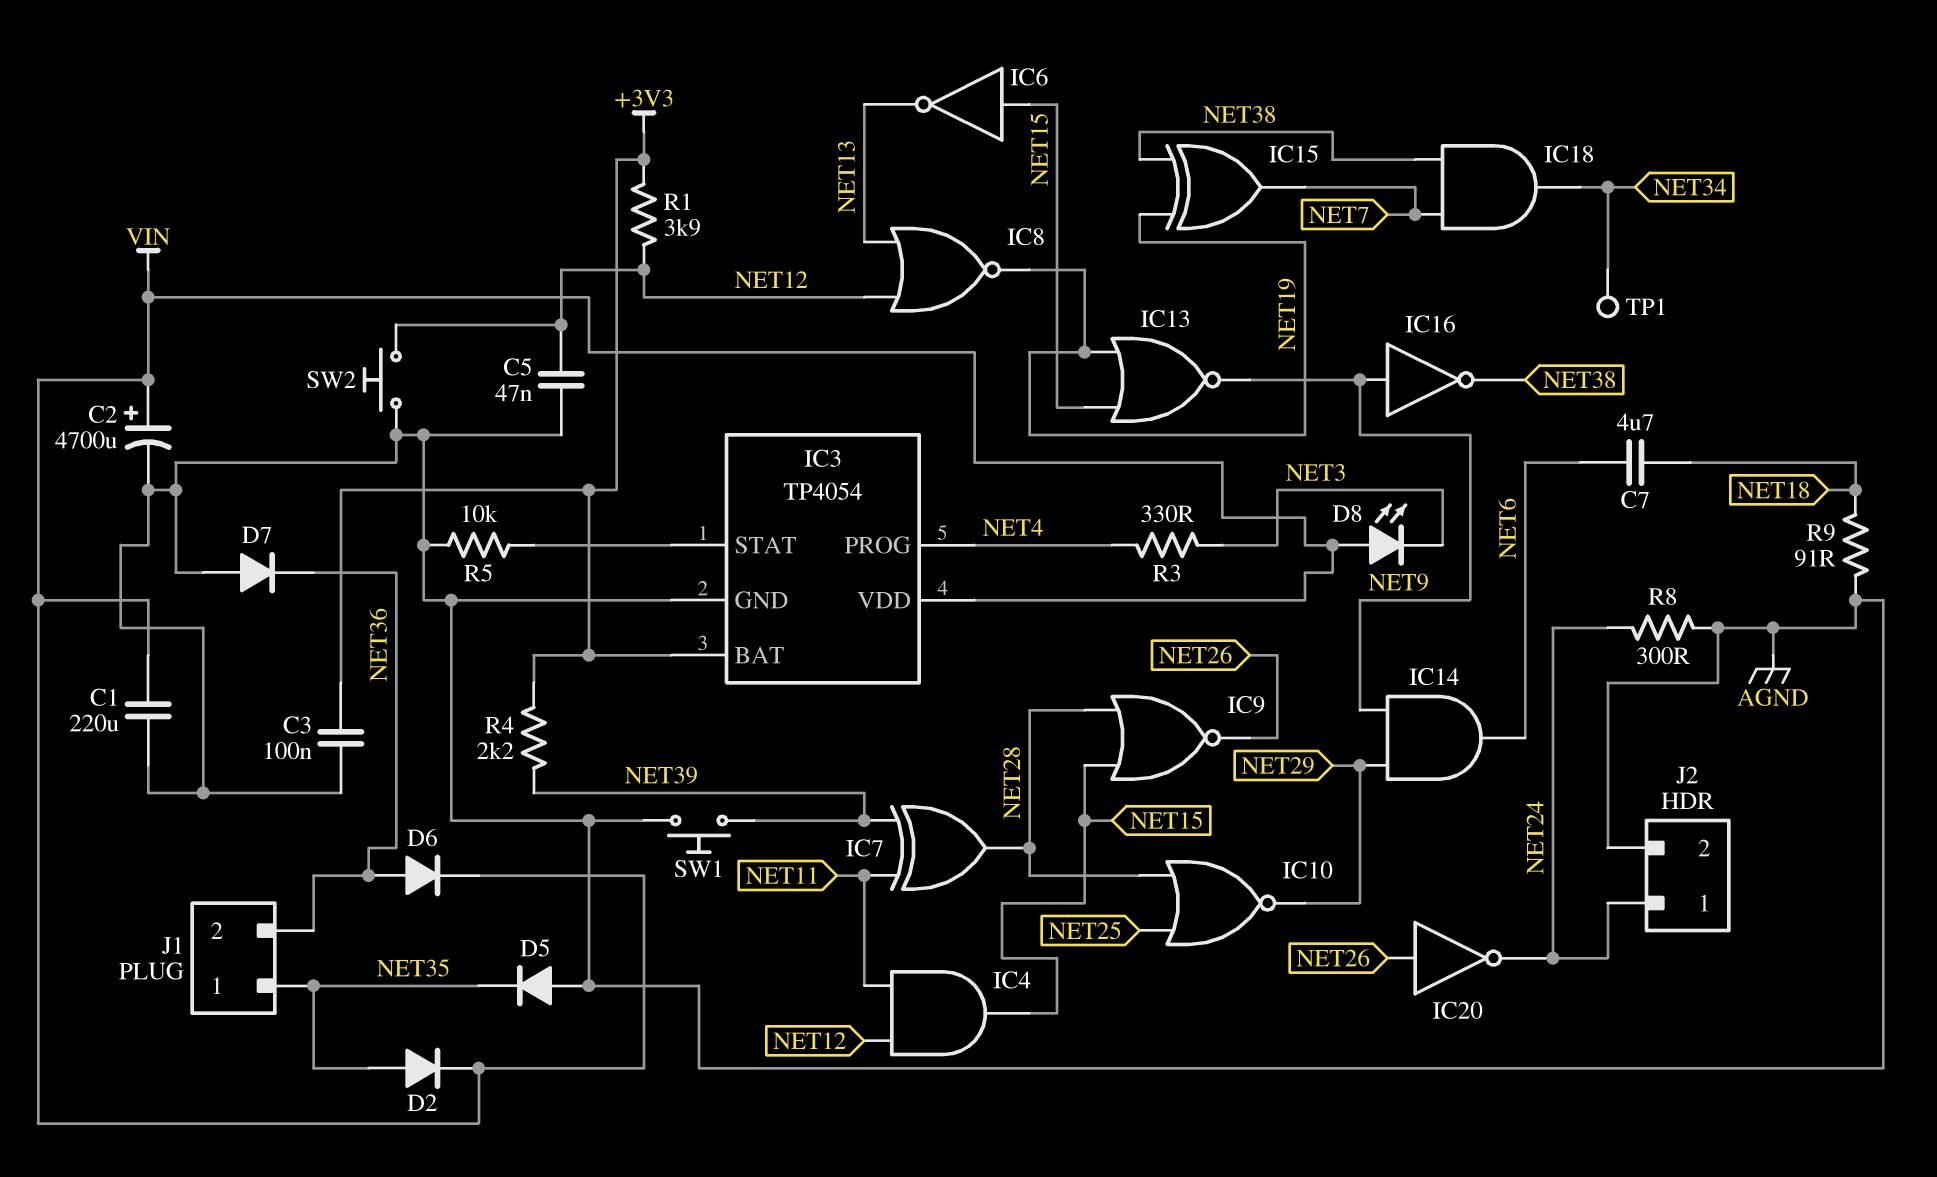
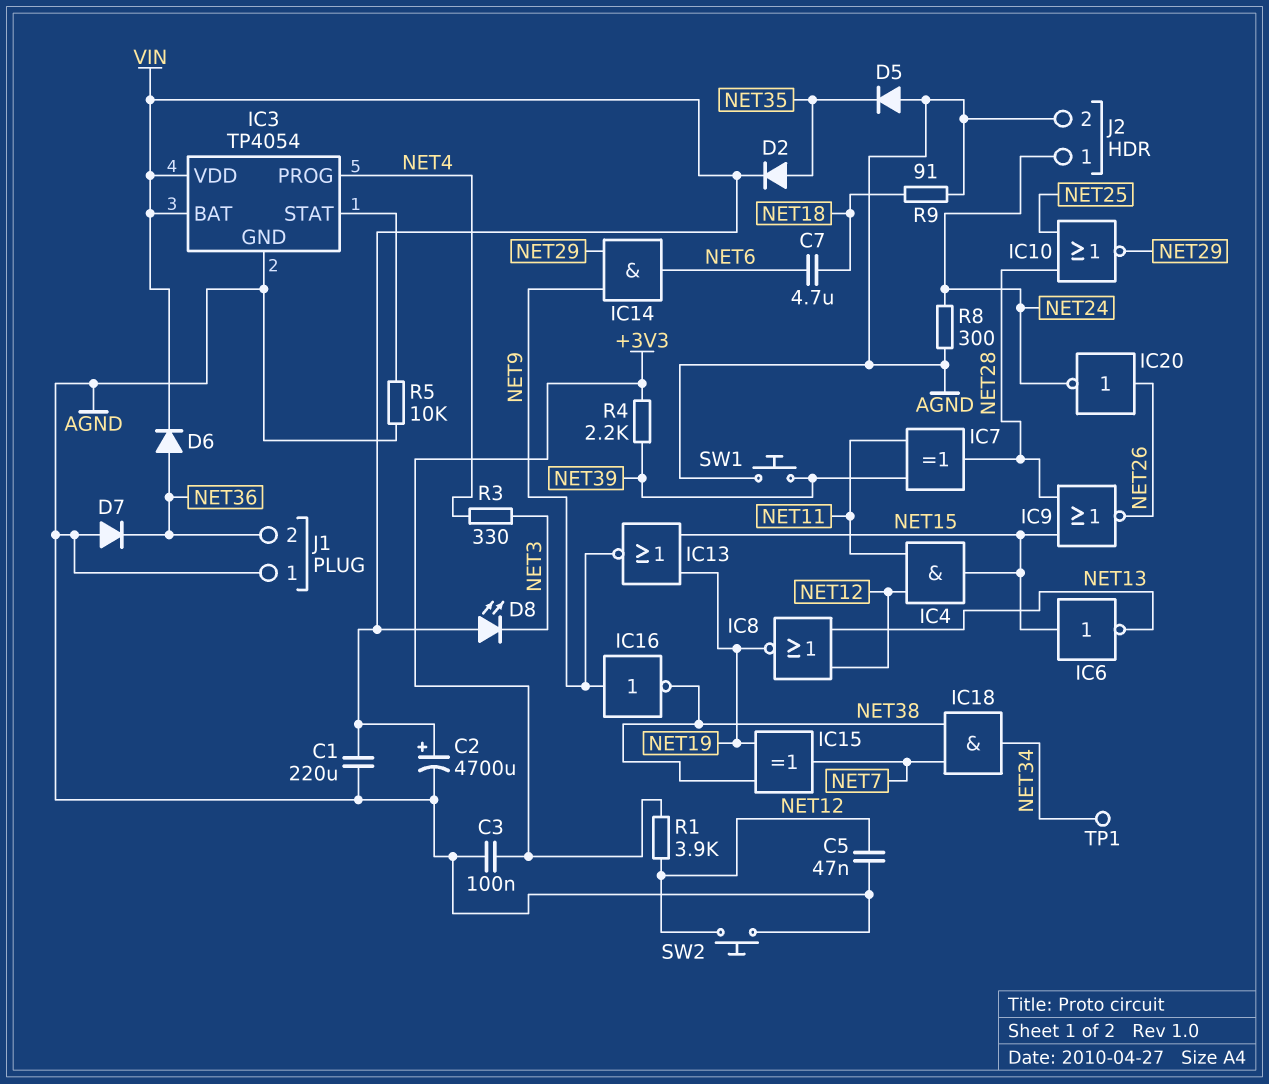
IC3 pin BAT: +3V3 -> VIN
J1 pin 1: NET35 -> AGND

